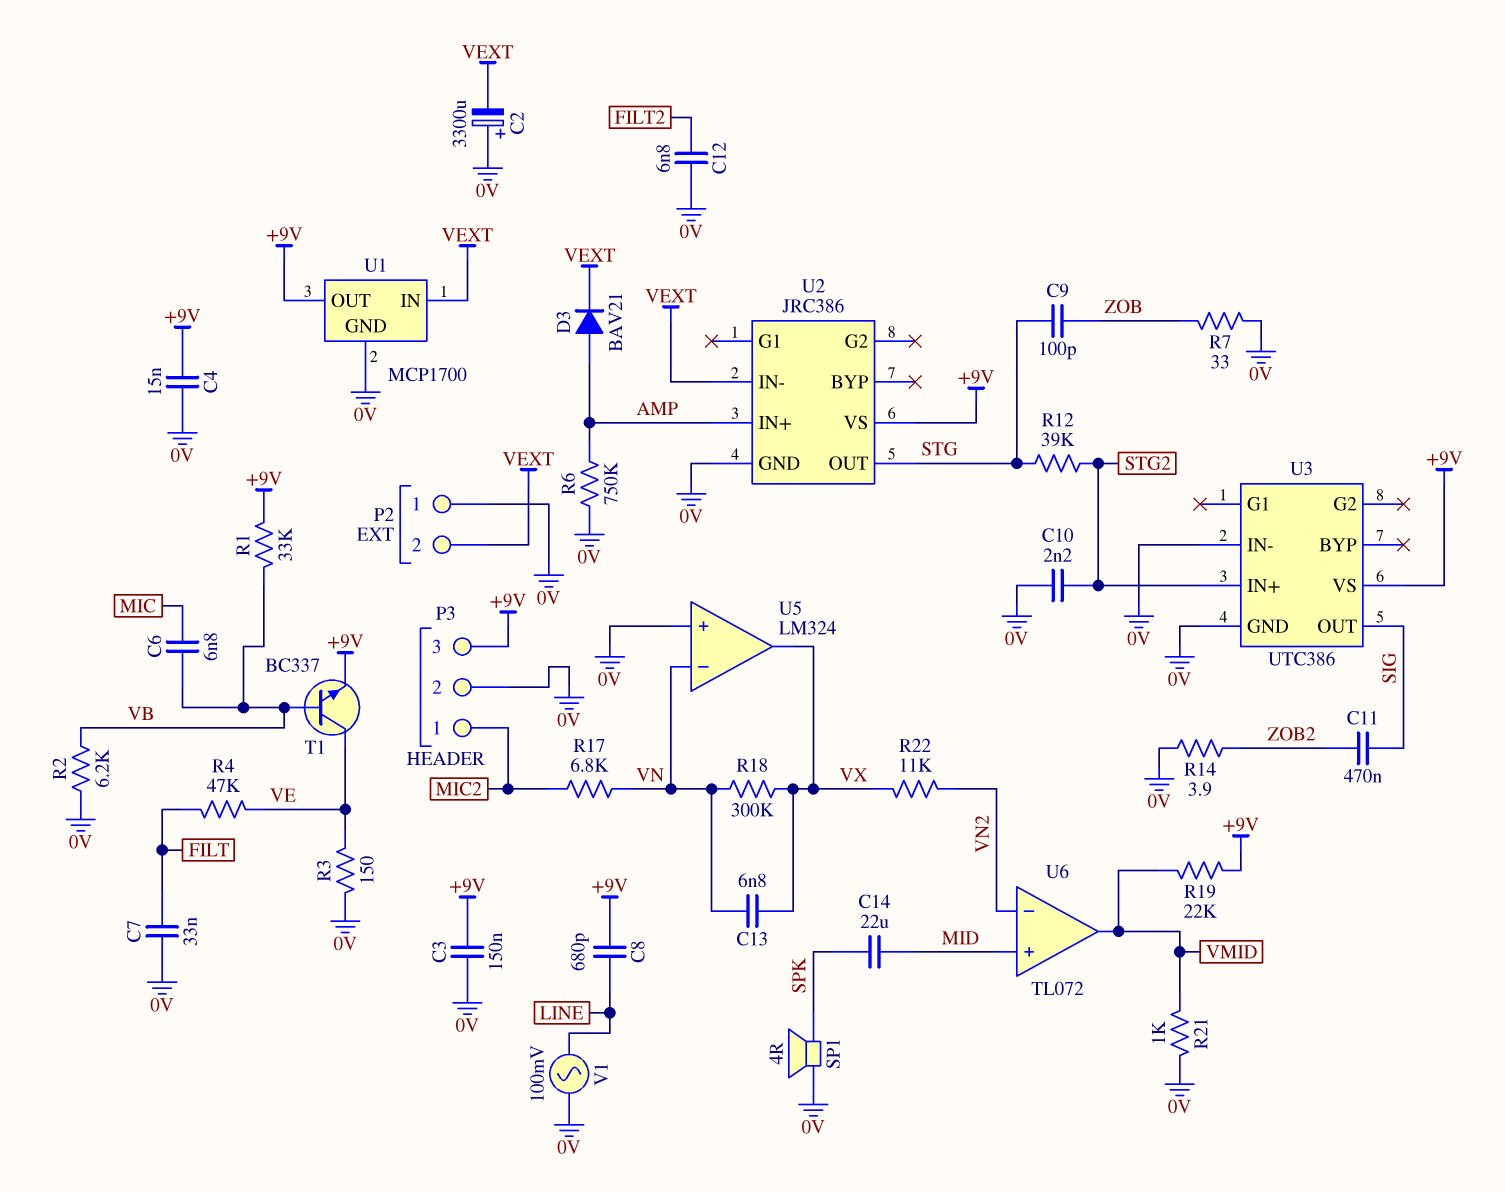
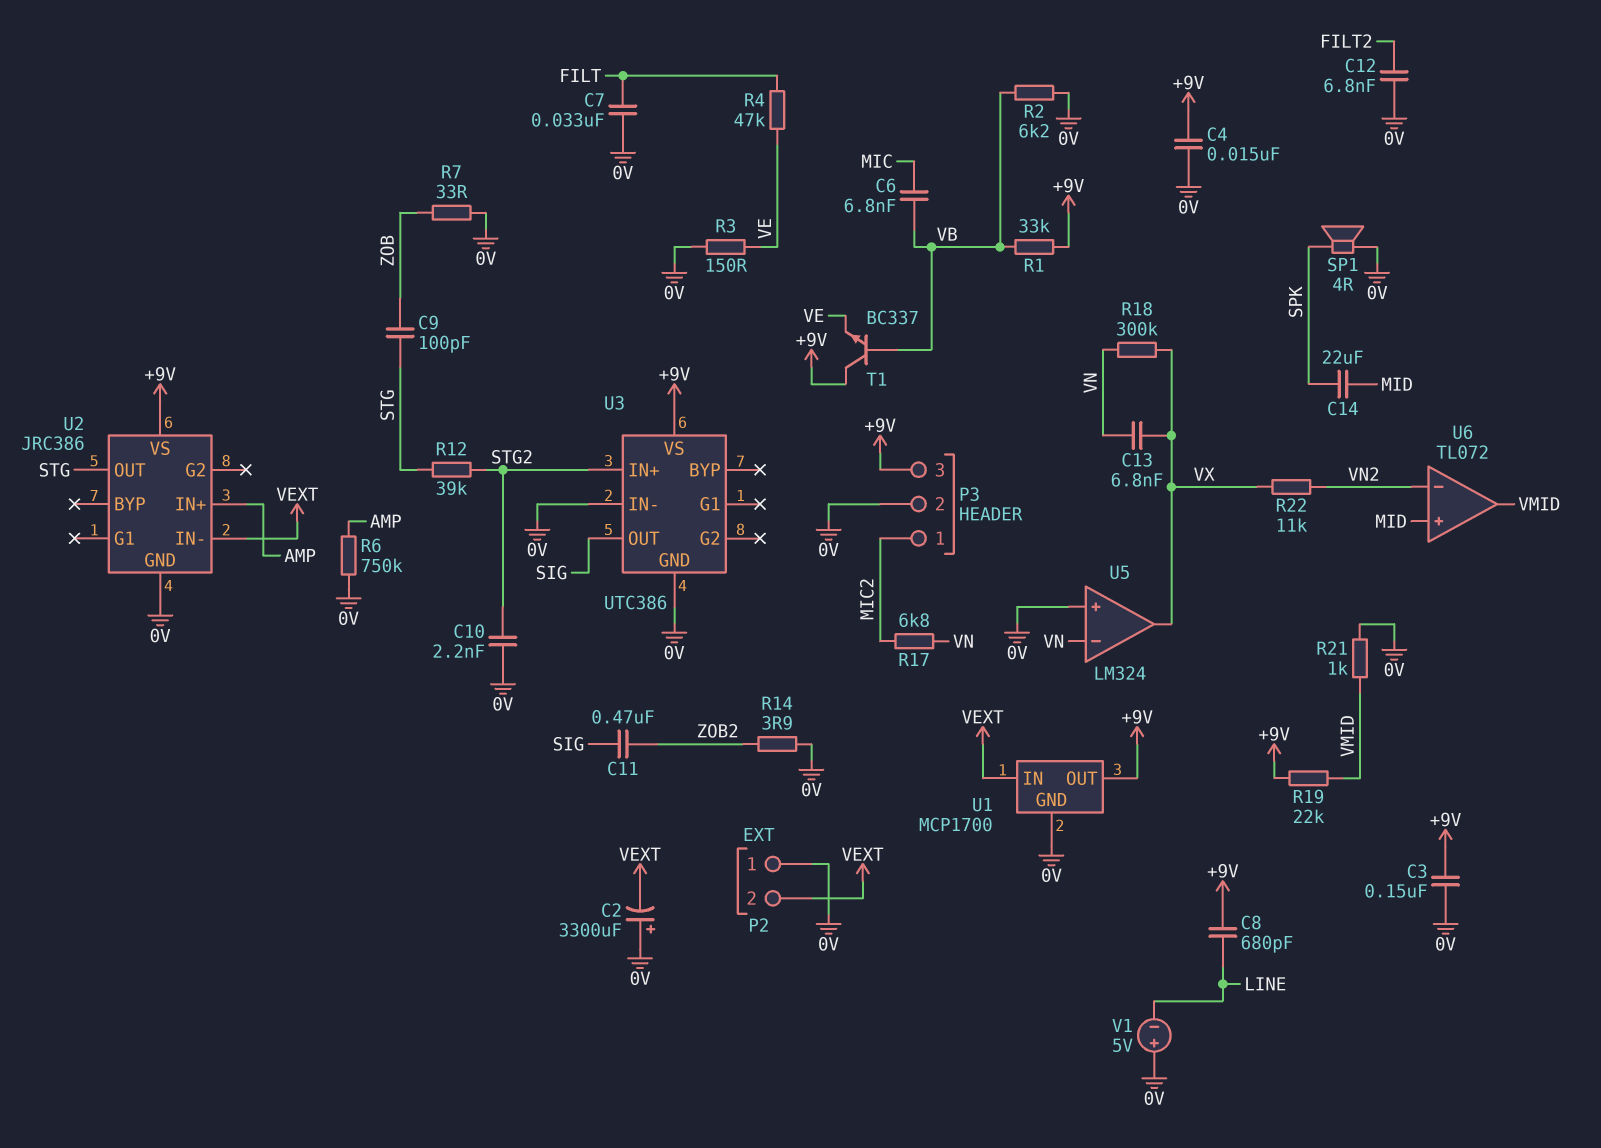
D3: diode BAV21 (A AMP, K VEXT) -> none
T1: NPN BC337 (B VB, C VE, E +9V) -> NPN BC337 (B VB, C +9V, E VE)
V1: AC 100mV (0V, LINE) -> 5V (plus 0V, minus LINE)

